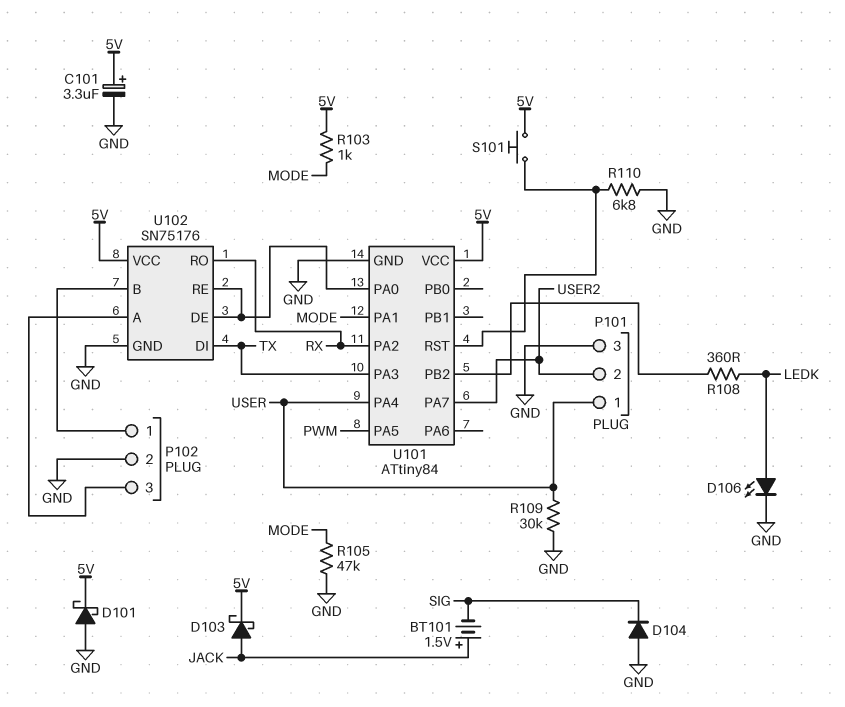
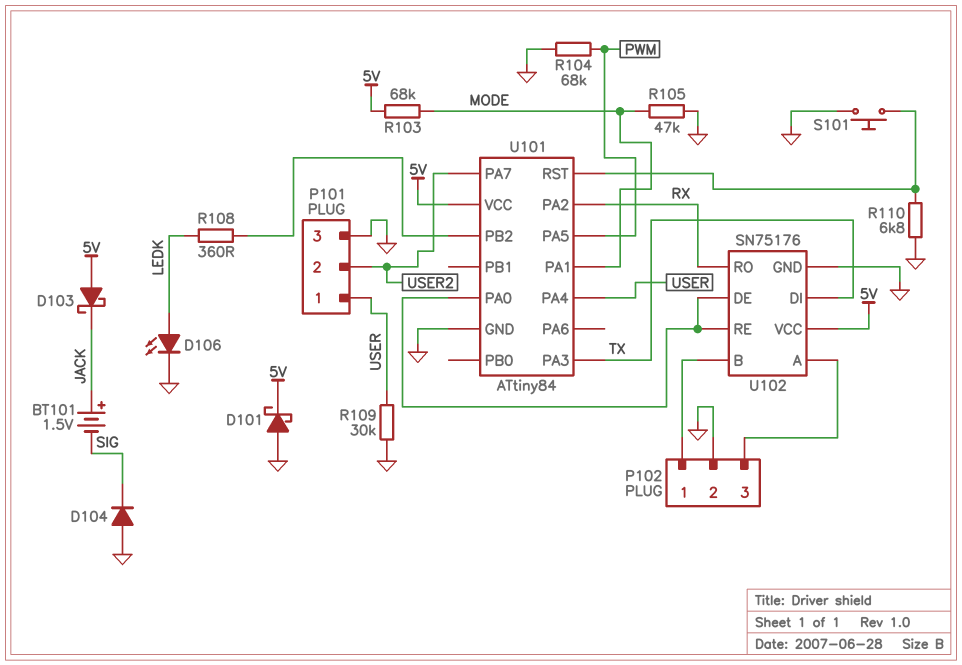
C101: 3.3uF (plus 5V, minus GND) -> none
D103: schottky (A JACK, K 5V) -> schottky (A 5V, K JACK)
R103: 1k (5V, MODE) -> 68k (5V, MODE)
R104: none -> 68k (GND, PWM)
S101: button (5V, U101/RST) -> button (GND, U101/RST)

